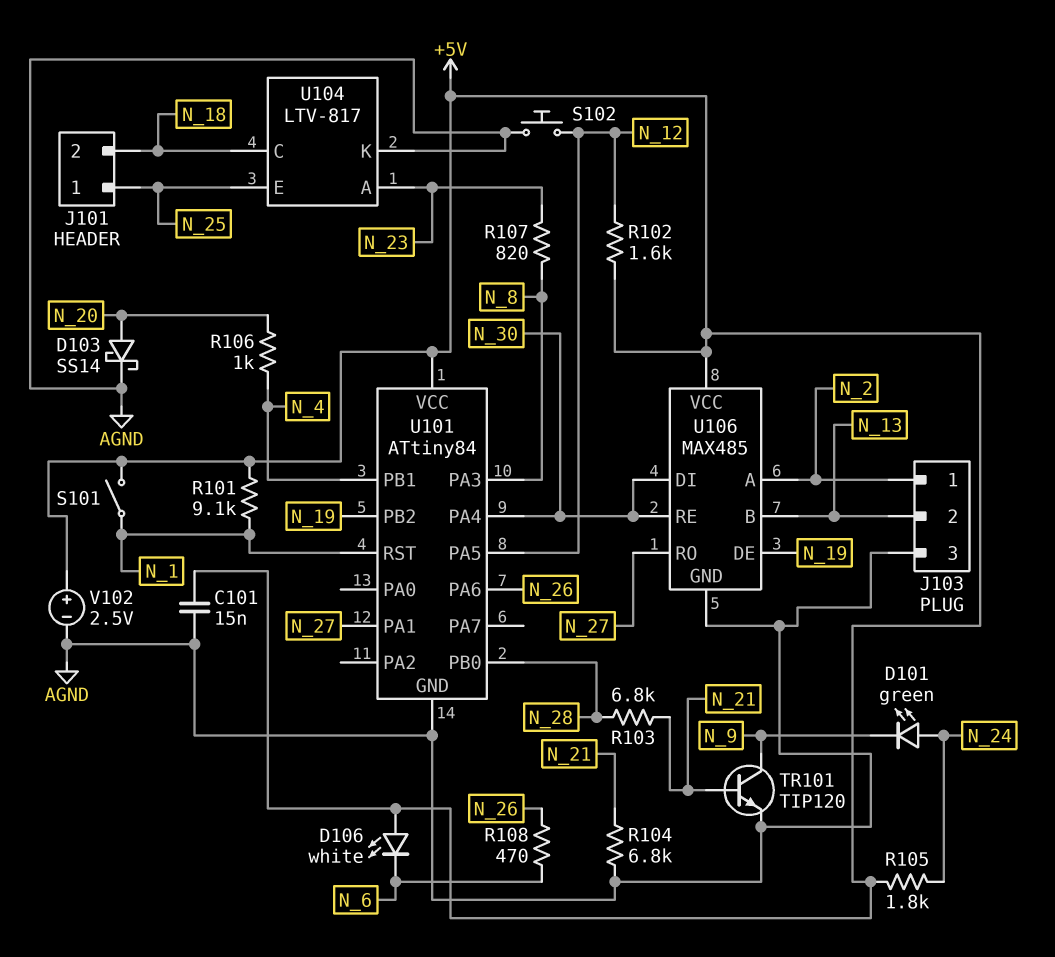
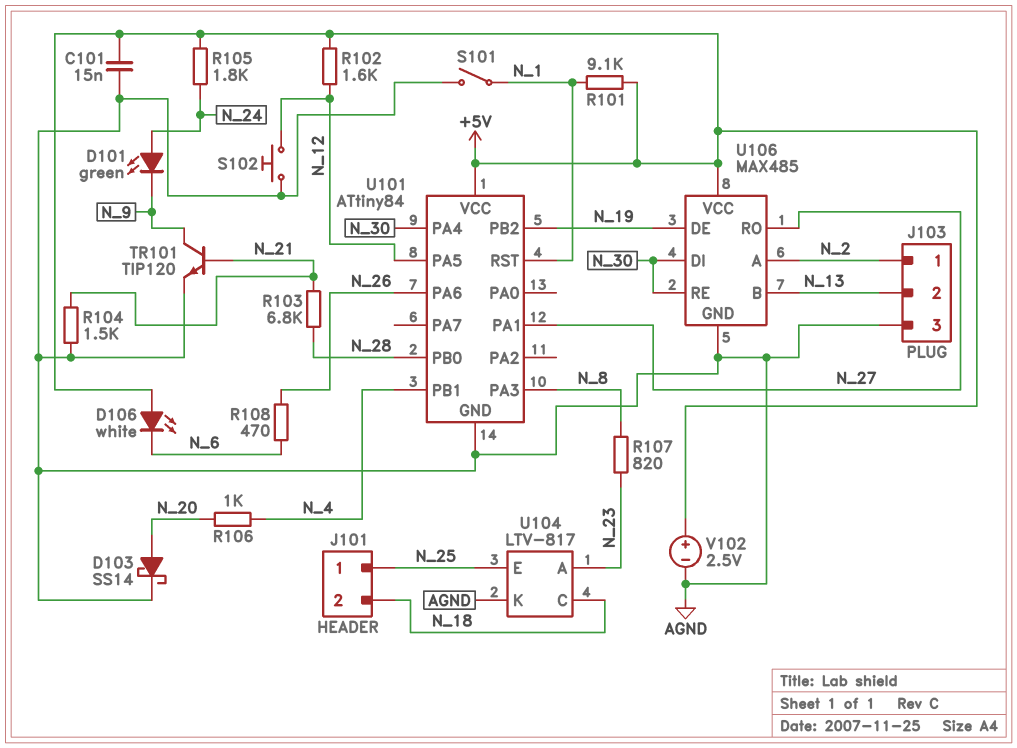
R104: 6.8k (AGND, N_21) -> 1.5k (AGND, N_21)
S101: switch (+5V, N_1) -> switch (AGND, N_1)

